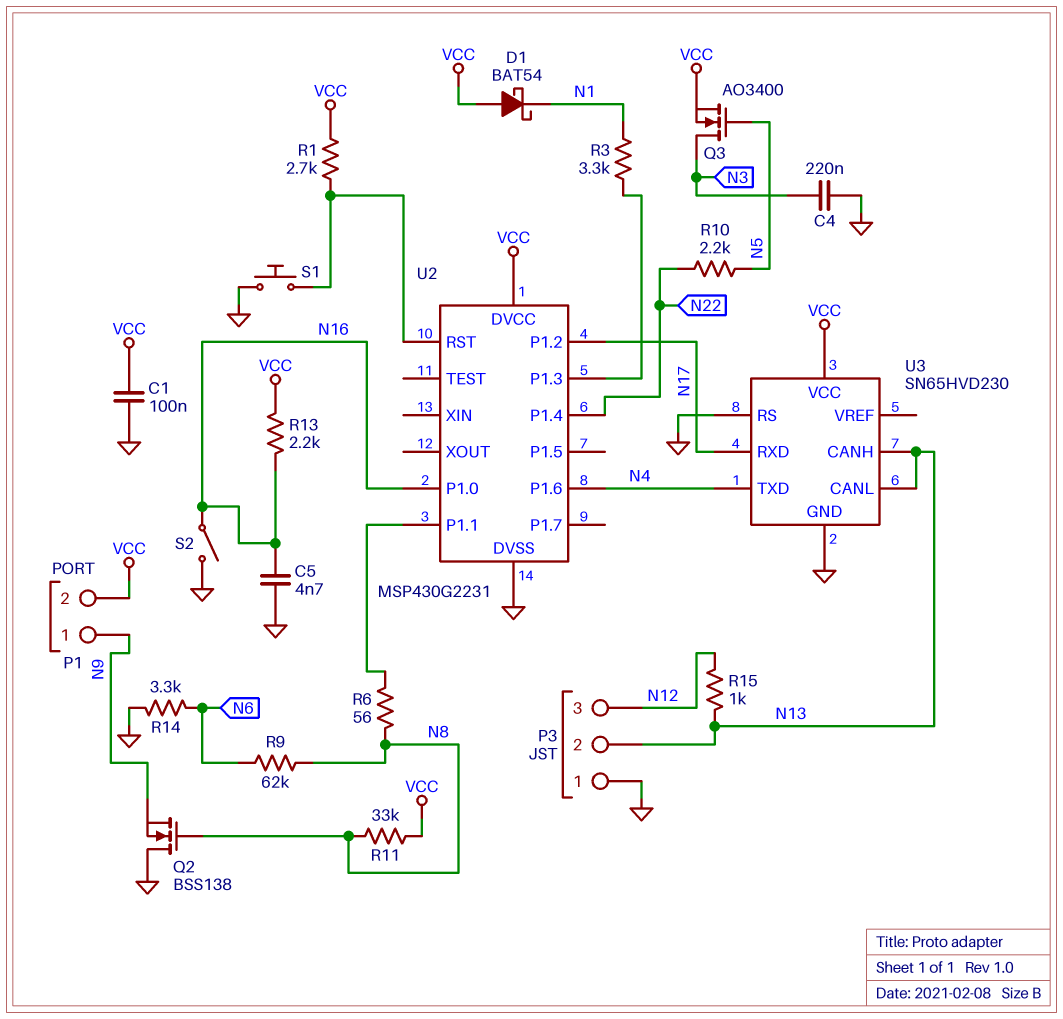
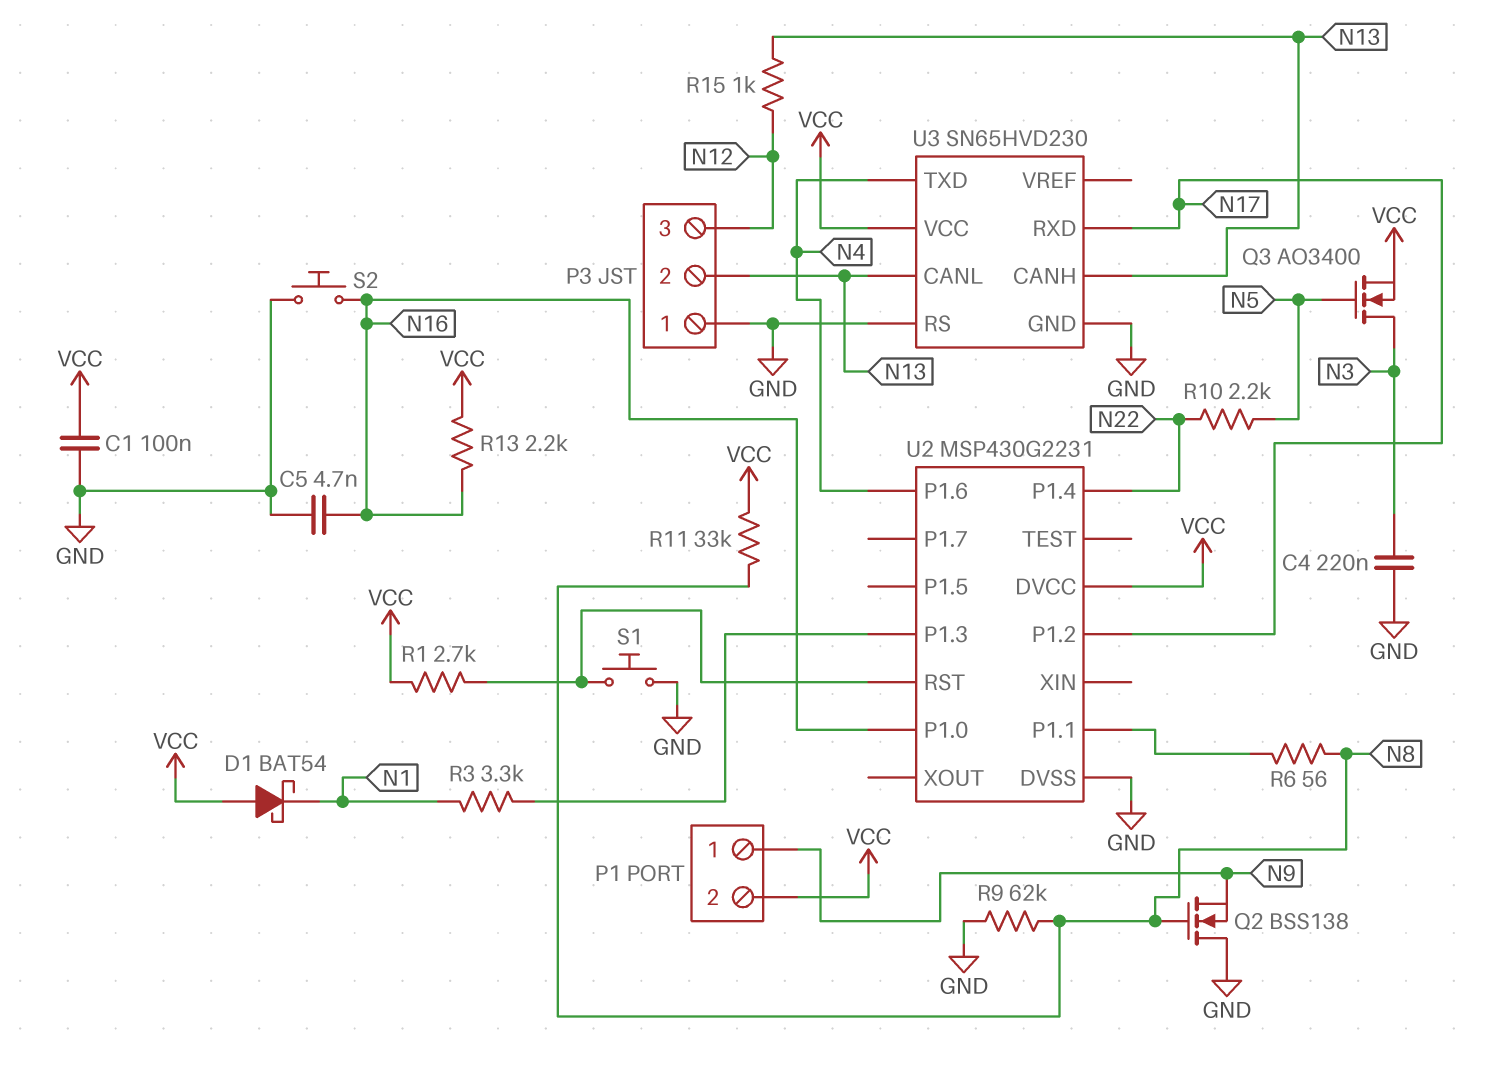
R9: 62k (N6, N8) -> 62k (GND, N8)
R14: 3.3k (GND, N6) -> none
S2: switch (GND, N16) -> button (GND, N16)

